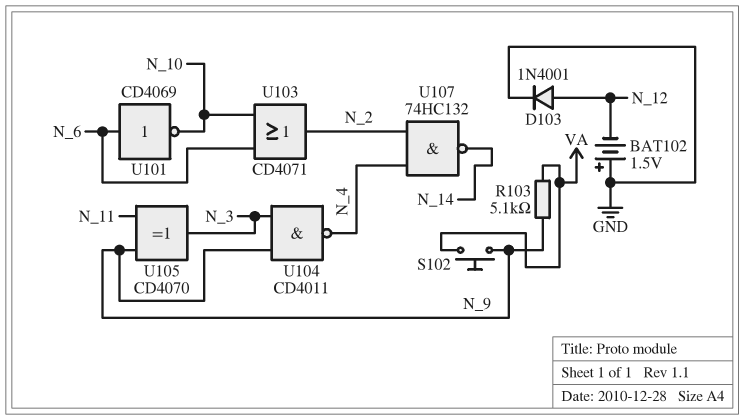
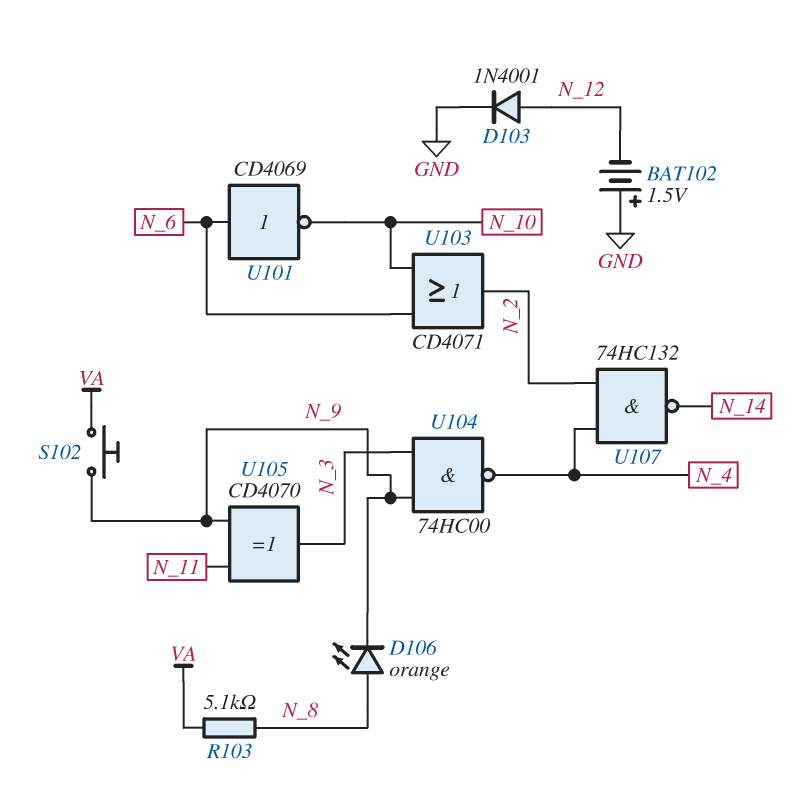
D106: none -> LED orange (A N_8, K N_9)
R103: 5.1k (N_9, VA) -> 5.1k (N_8, VA)
U104: NAND CD4011 (in N_3, in N_9, out N_4) -> NAND 74HC00 (in N_3, in N_9, out N_4)

